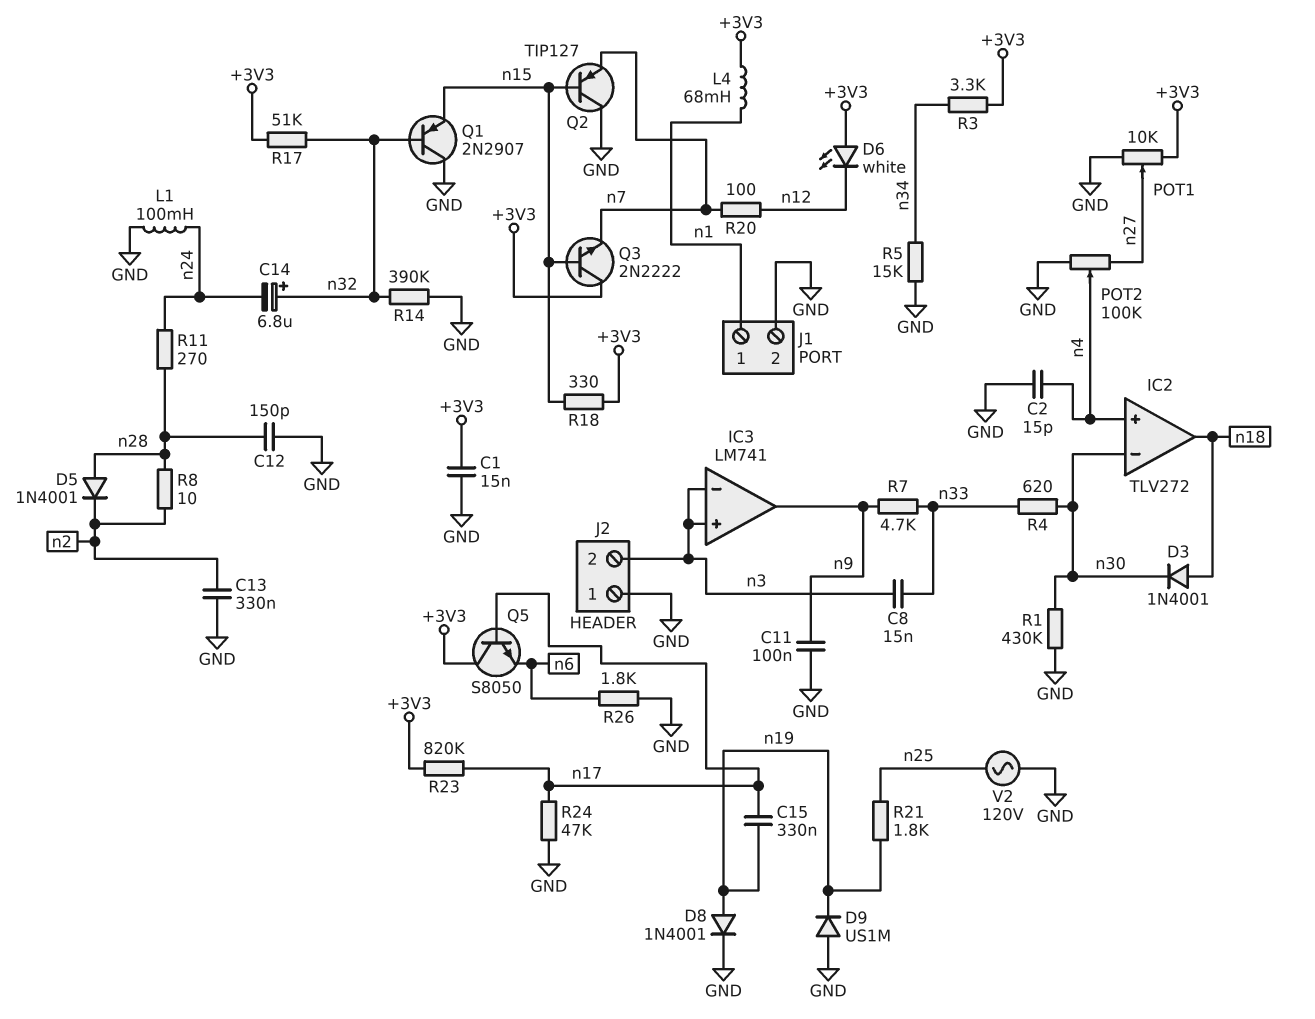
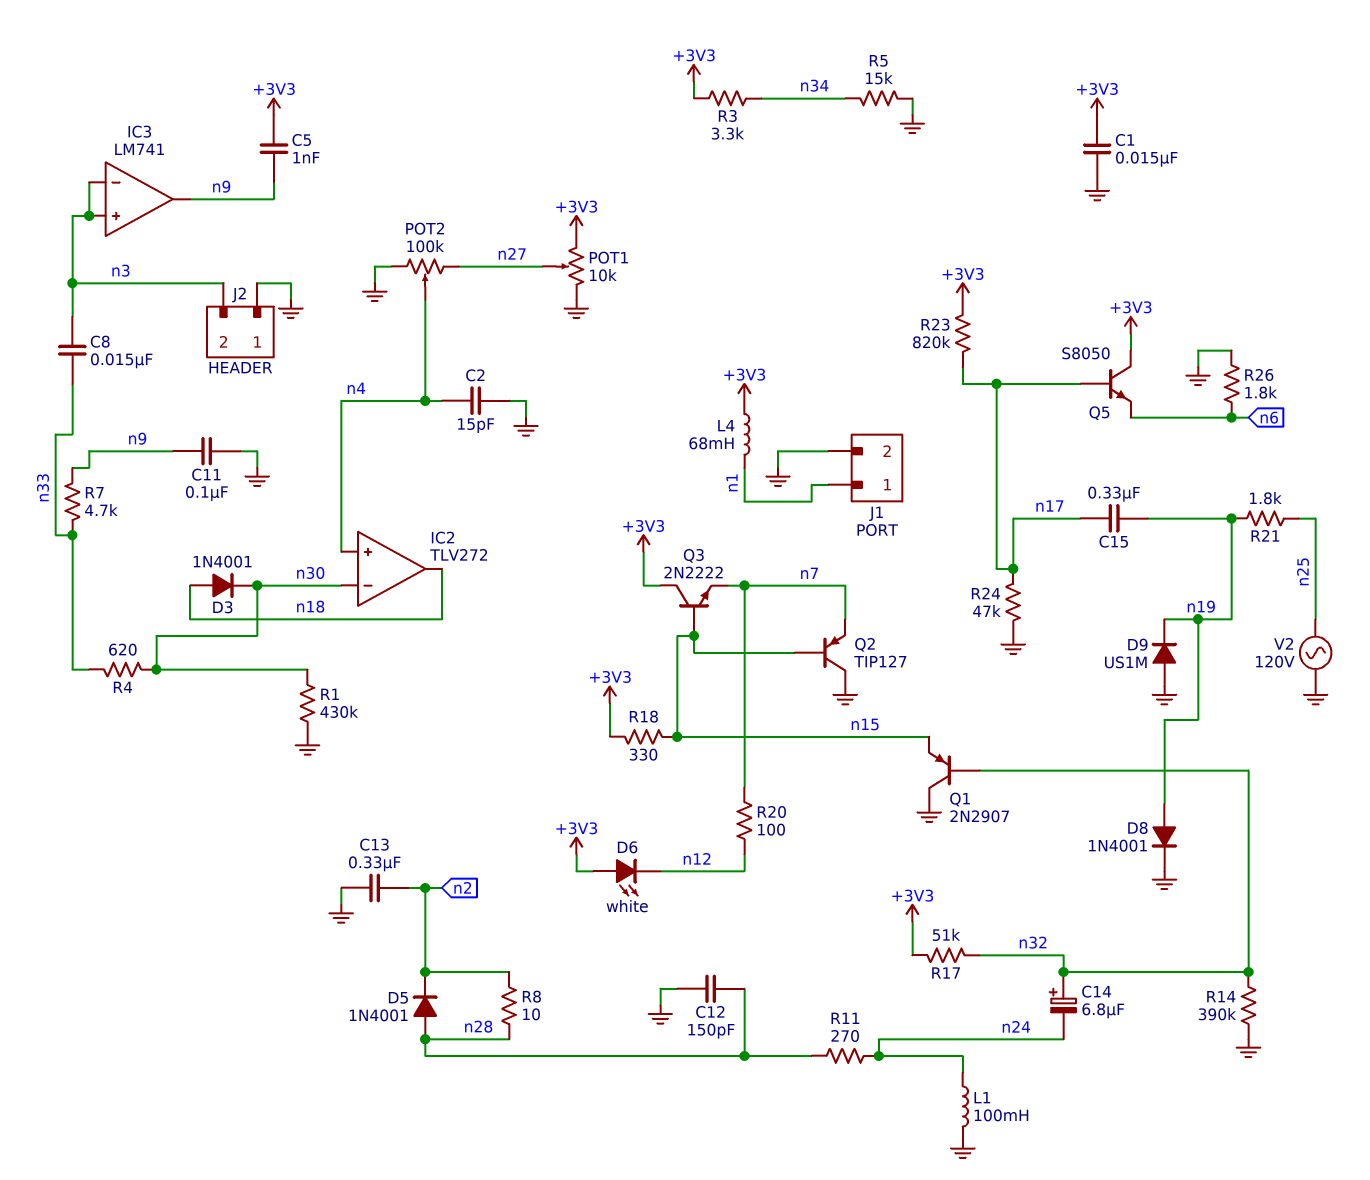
C5: none -> 1nF (+3V3, n9)

